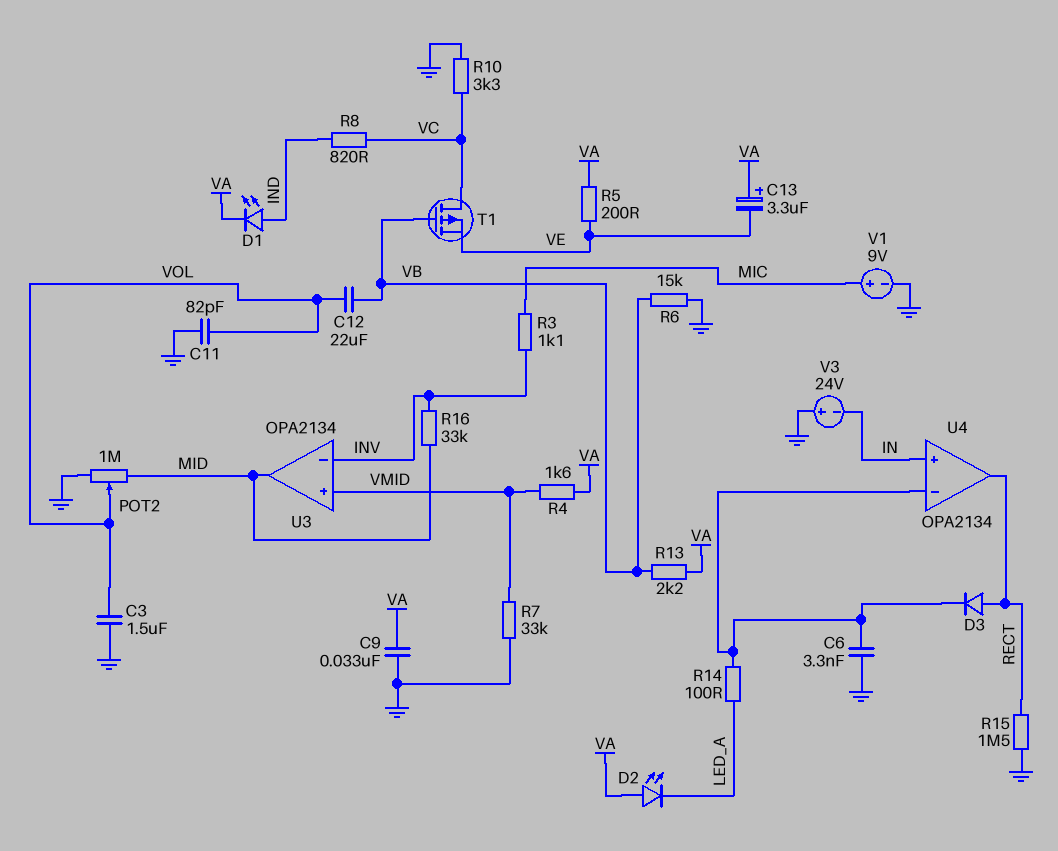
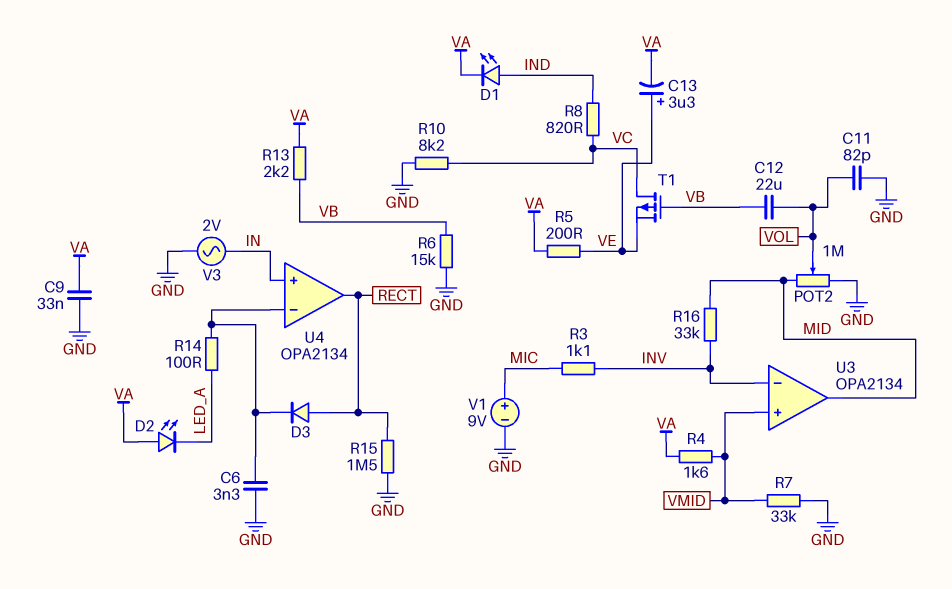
C3: 1.5uF (GND, VOL) -> none
C13: 3.3uF (plus VA, minus VE) -> 3.3uF (plus VE, minus VA)
R10: 3.3k (GND, VC) -> 8.2k (GND, VC)
V3: 24V (plus GND, minus IN) -> AC 2V (GND, IN)

